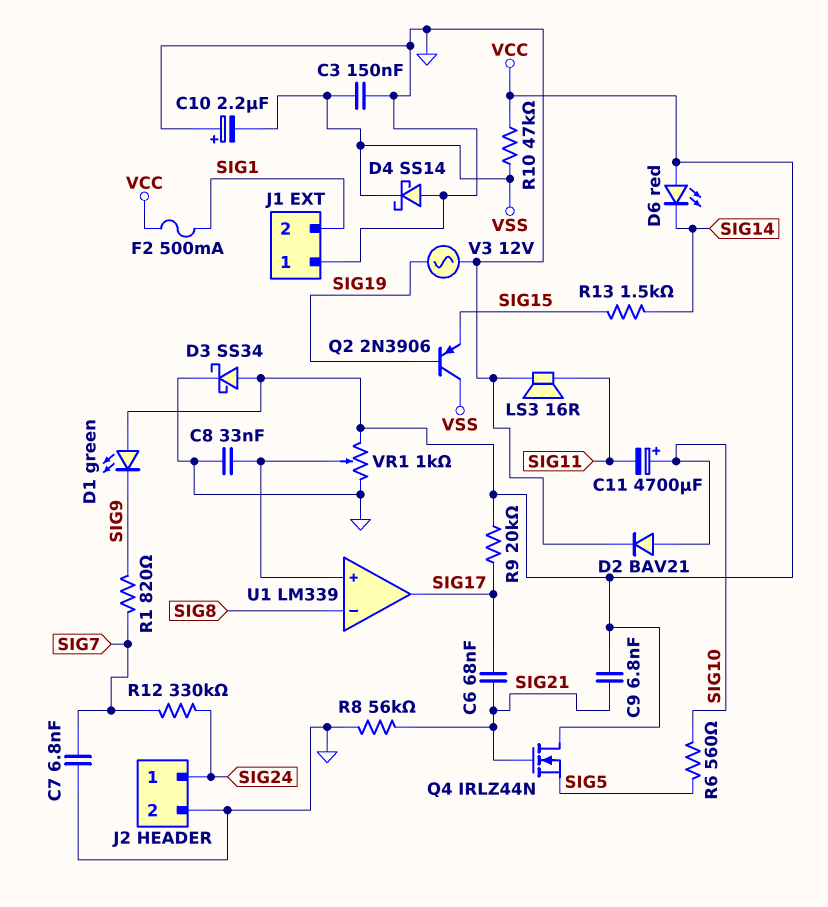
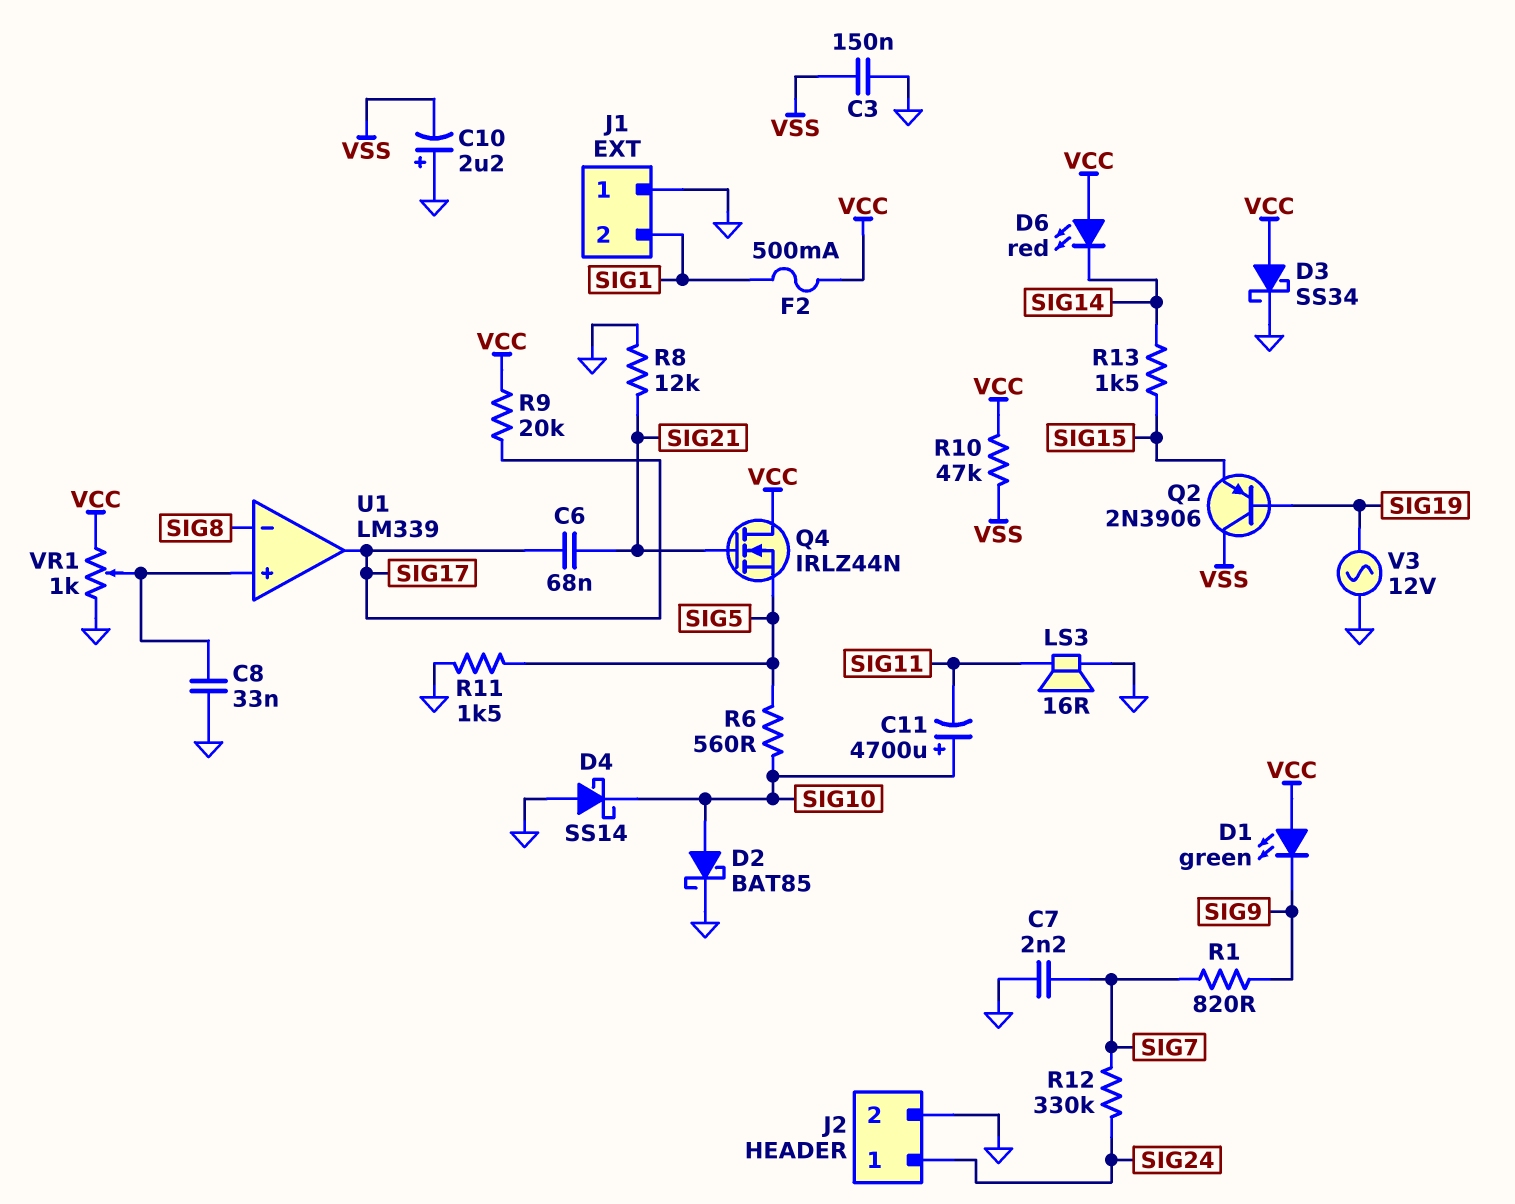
C7: 6.8nF (GND, SIG7) -> 2.2nF (GND, SIG7)
C9: 6.8nF (SIG21, VCC) -> none
D2: diode BAV21 (A SIG10, K GND) -> schottky BAT85 (A SIG10, K GND)
D4: schottky SS14 (A GND, K VSS) -> schottky SS14 (A GND, K SIG10)
R8: 56k (GND, SIG21) -> 12k (GND, SIG21)
R11: none -> 1.5k (GND, SIG5)

